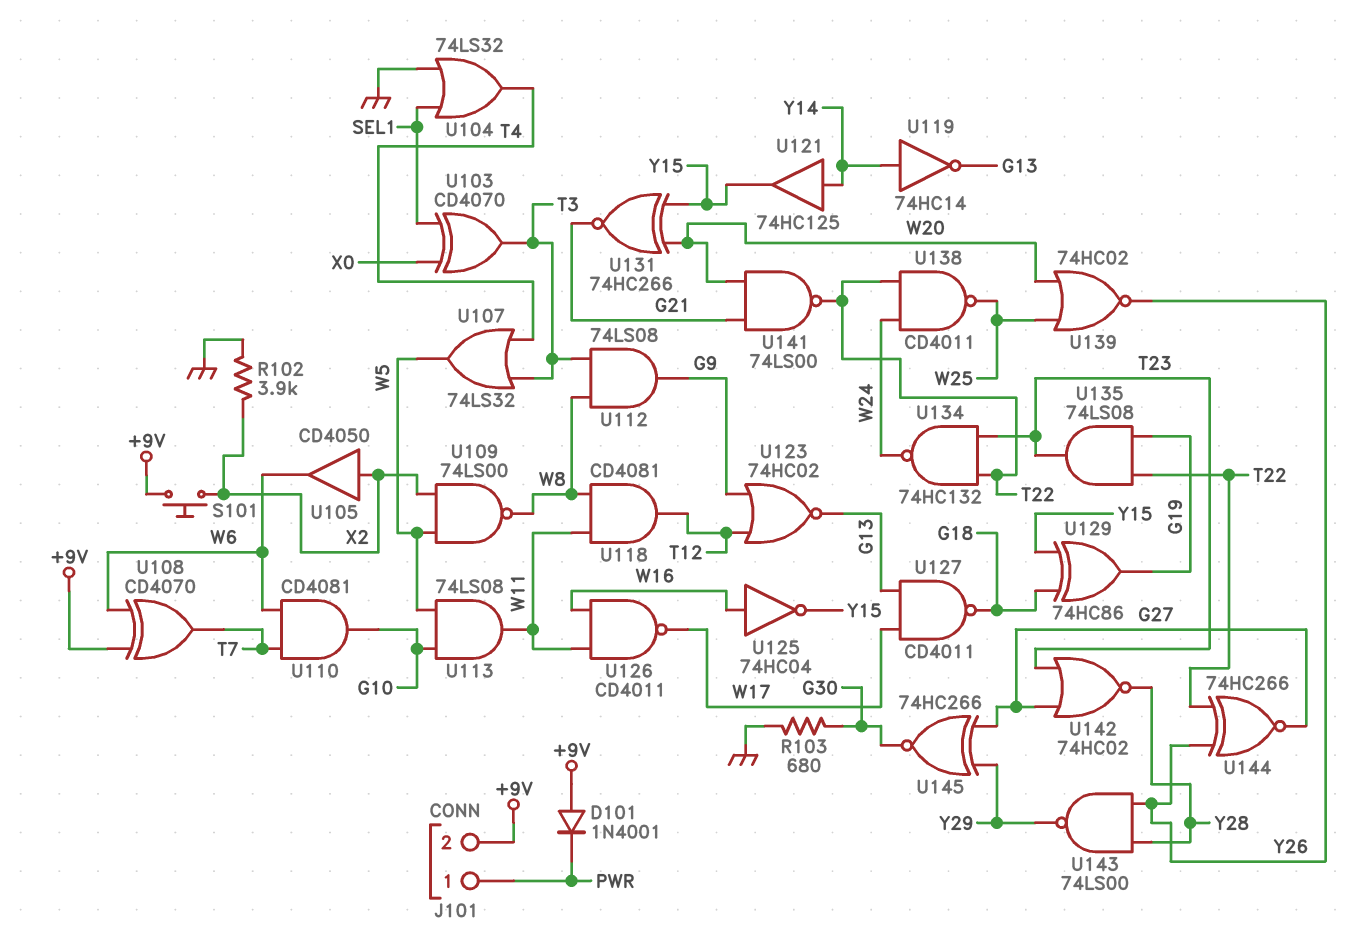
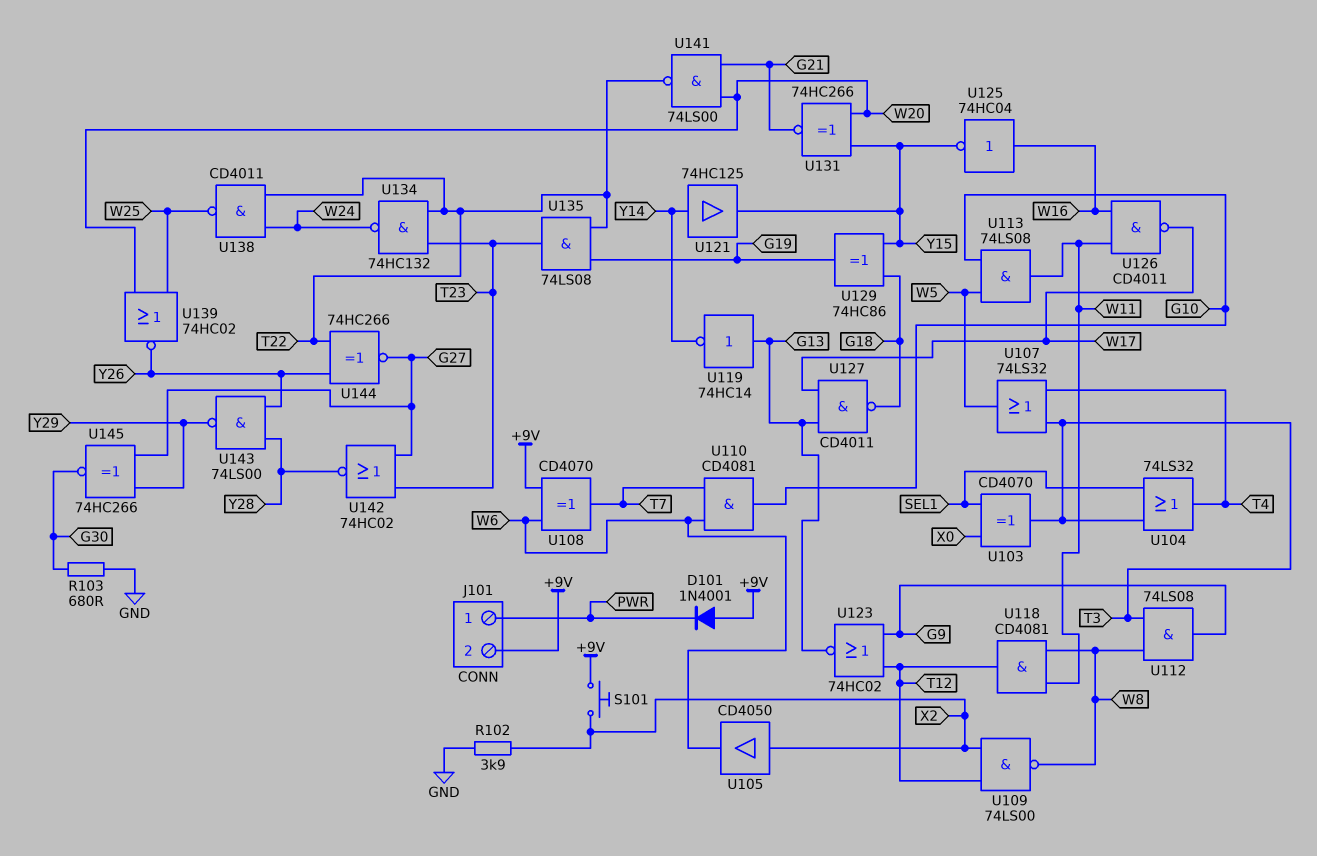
U104: OR 74LS32 (in GND, in SEL1, out T4) -> OR 74LS32 (in SEL1, in T3, out T4)
U109: NAND 74LS00 (in W5, in X2, out W8) -> NAND 74LS00 (in T12, in X2, out W8)
U119: NOT 74HC14 (in Y14, out G13) -> NOT 74HC14 (in G13, out Y14)

